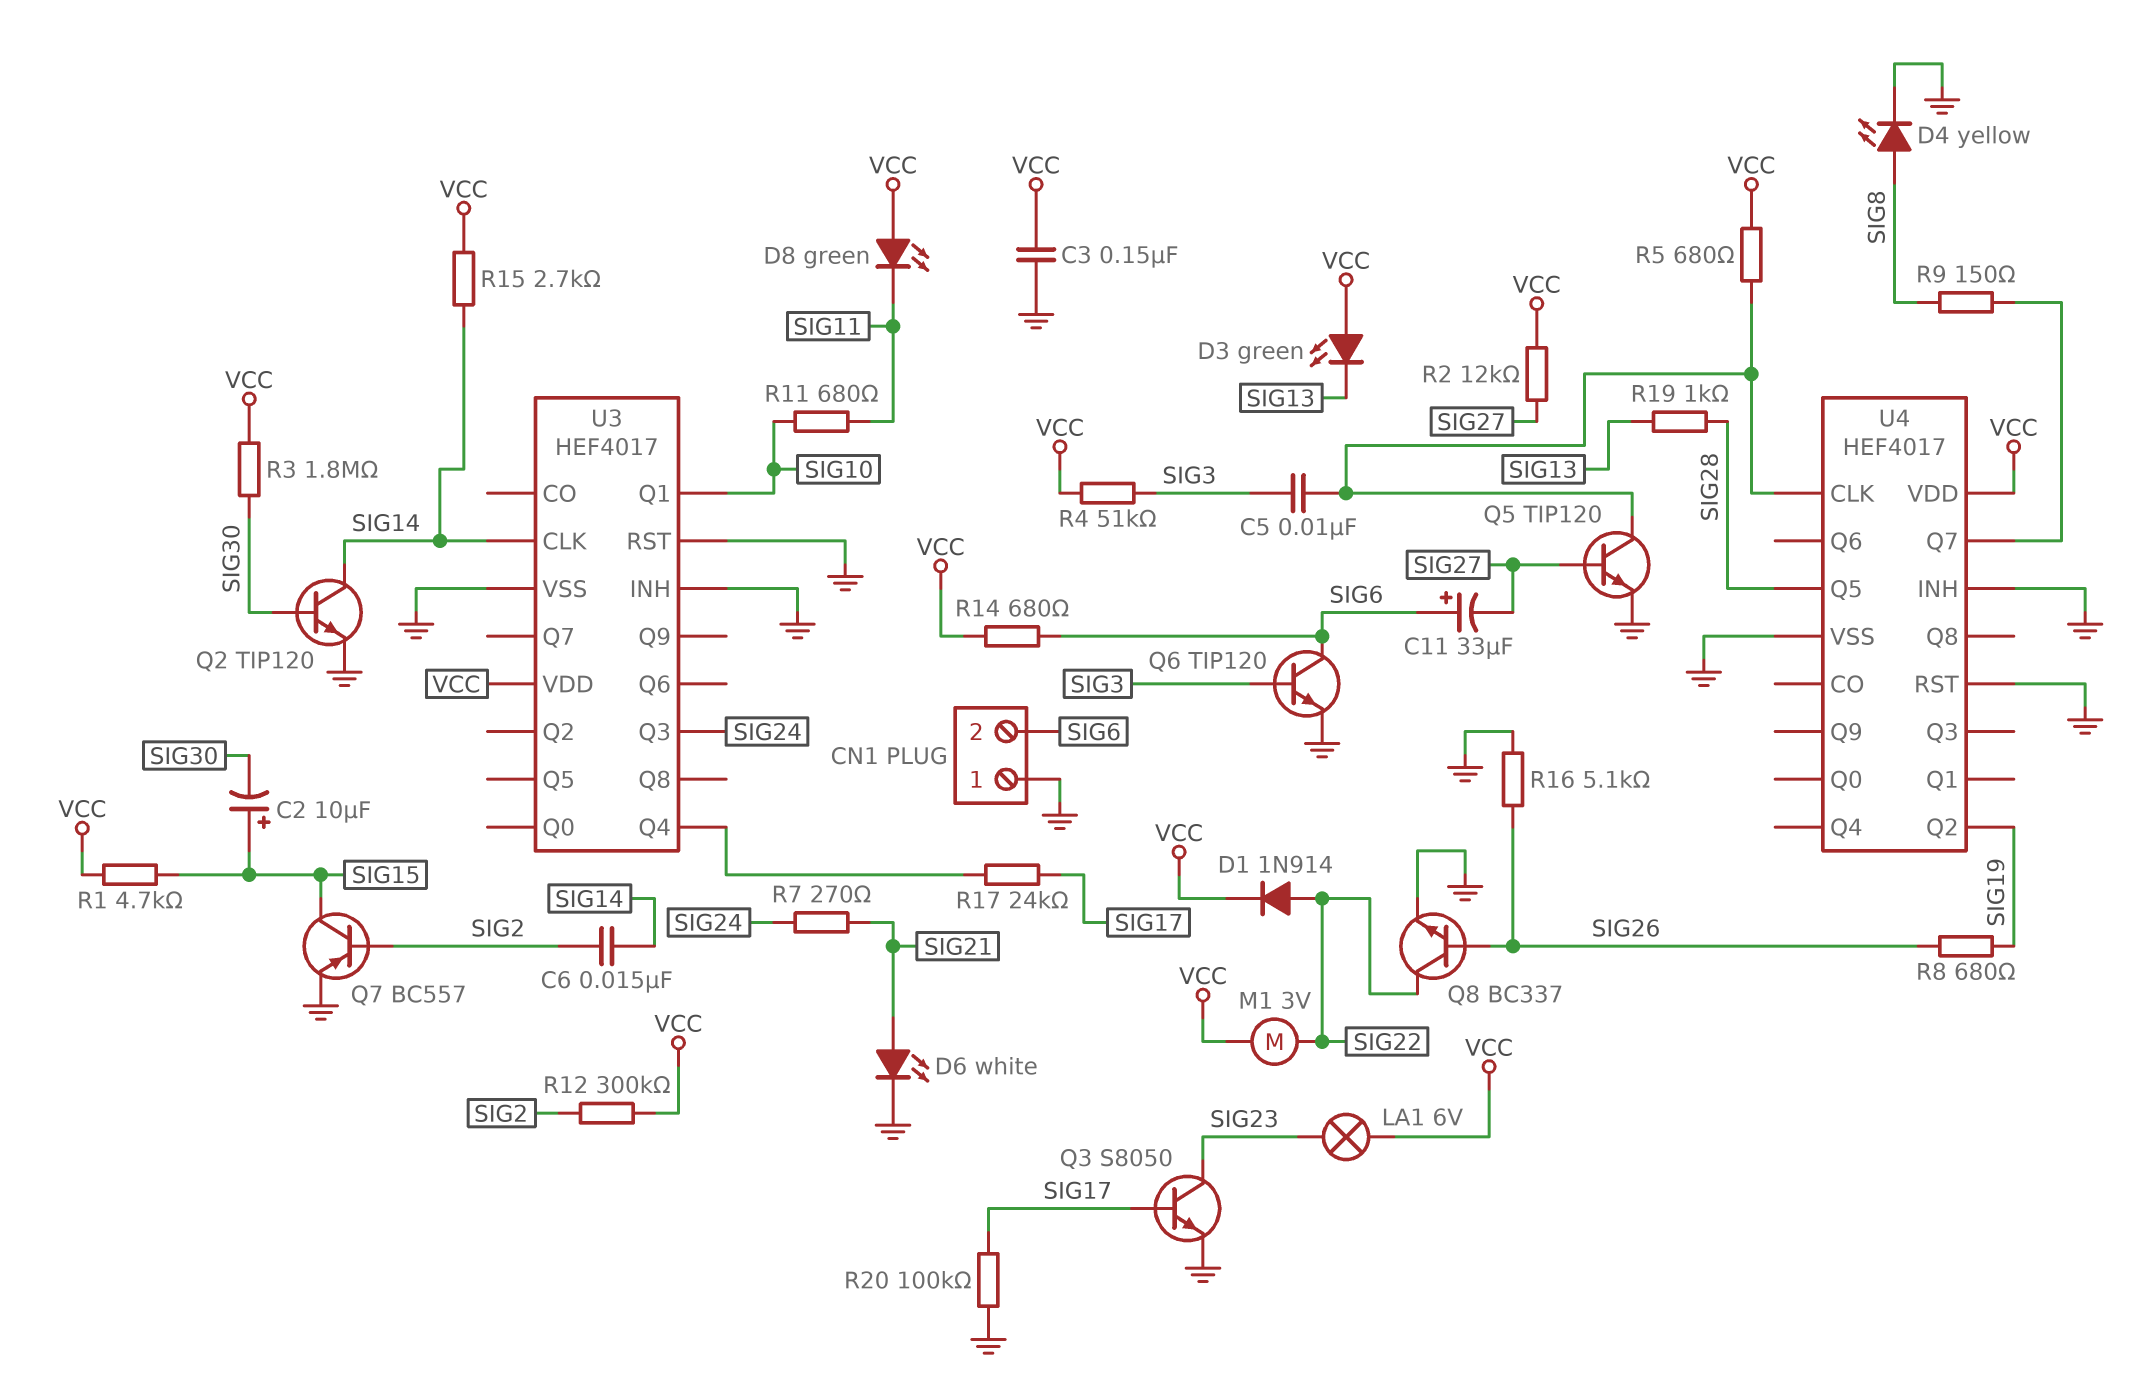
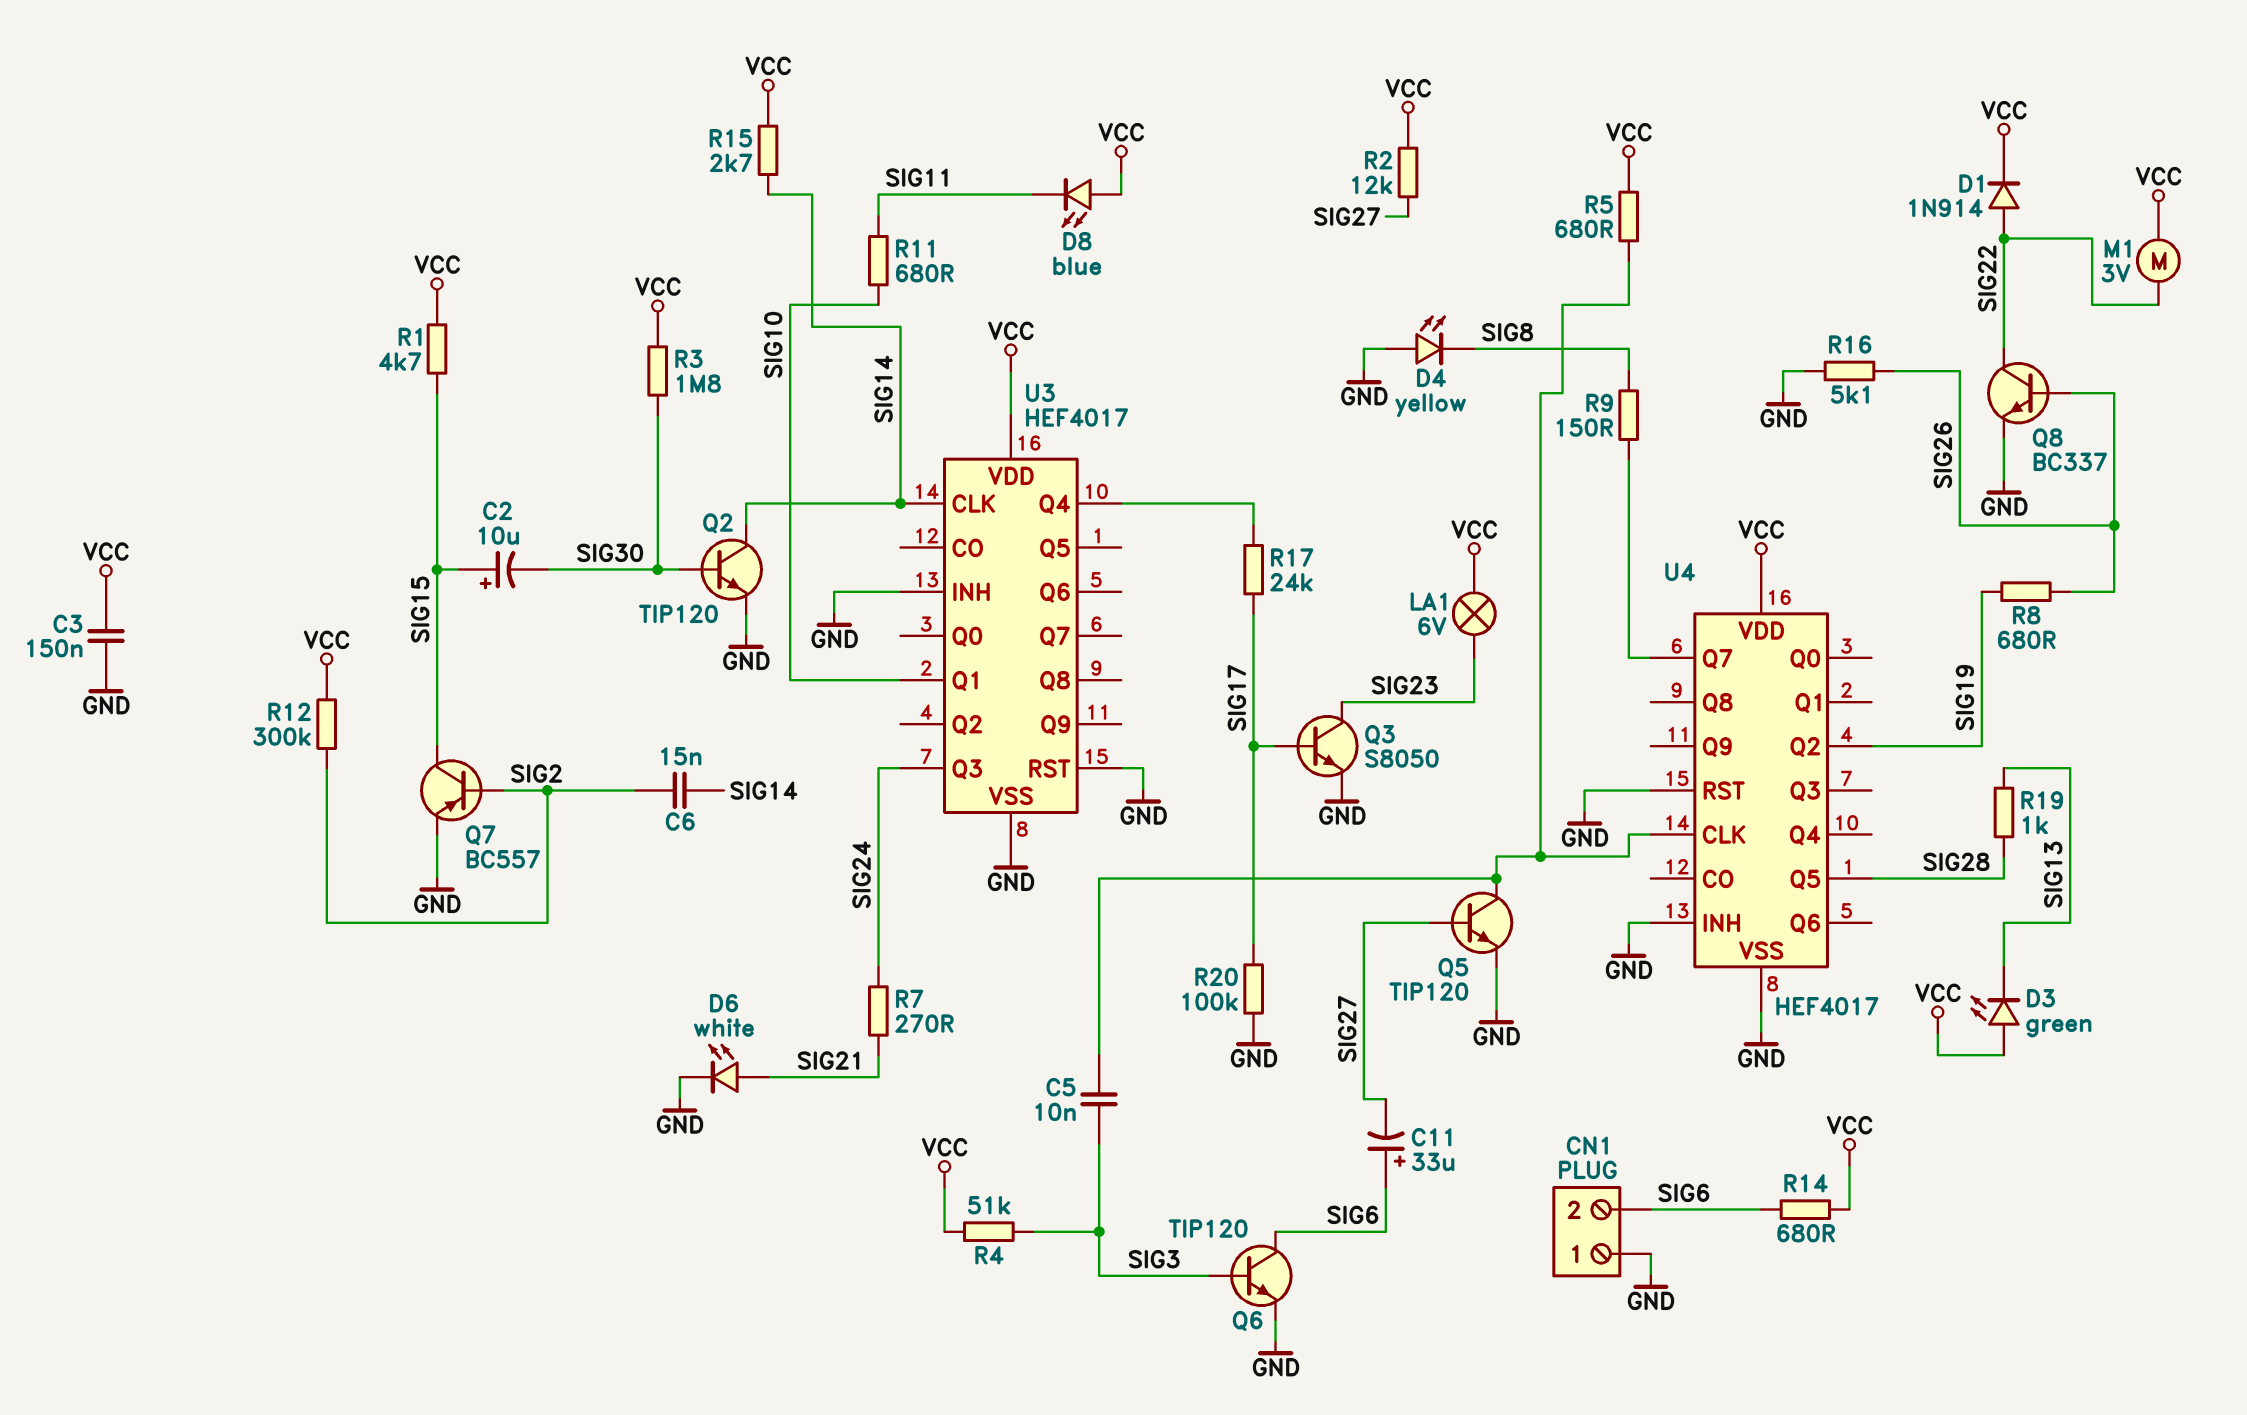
D4: LED yellow (A SIG8, K GND) -> LED yellow (A GND, K SIG8)
D8: LED green (A VCC, K SIG11) -> LED blue (A VCC, K SIG11)

